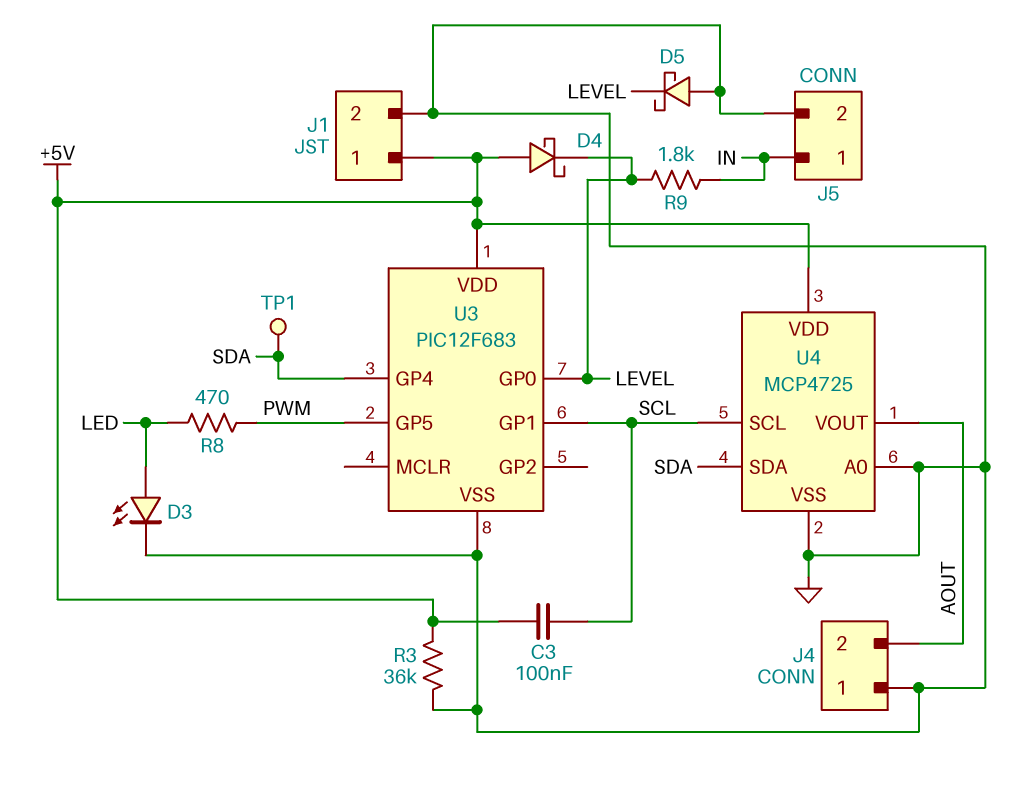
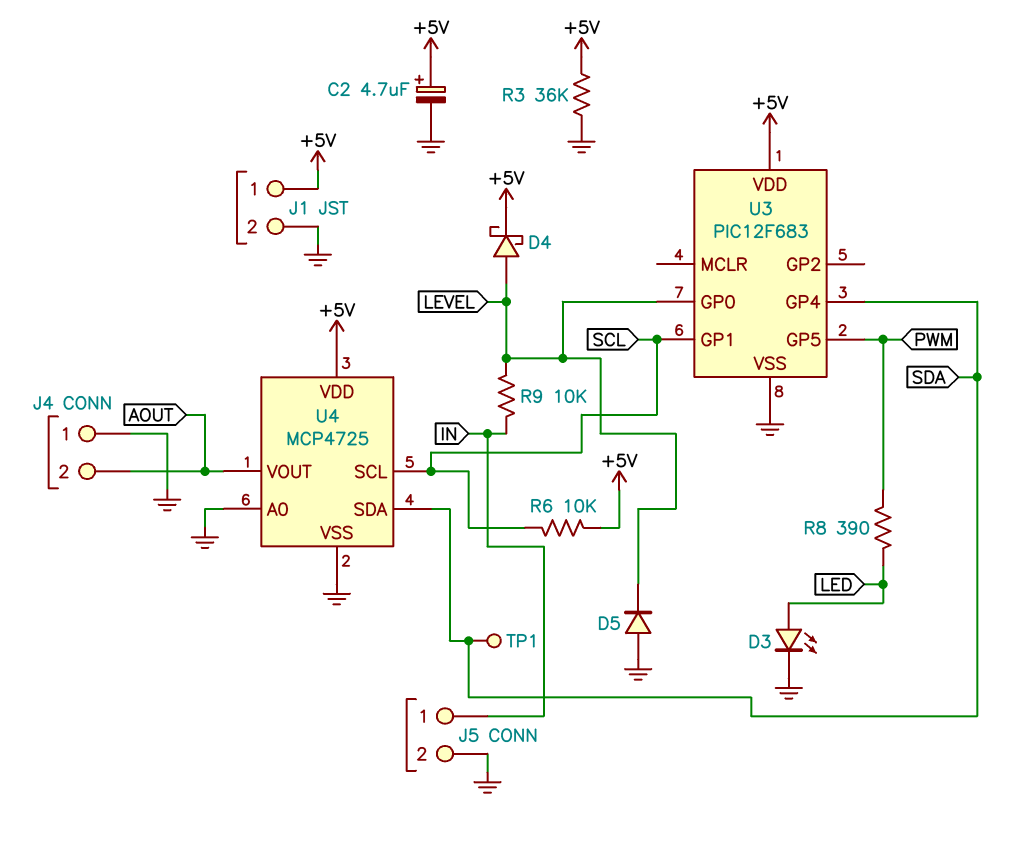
C2: none -> 4.7uF (plus +5V, minus GND)
C3: 100nF (+5V, SCL) -> none
D4: schottky (A +5V, K LEVEL) -> schottky (A LEVEL, K +5V)
D5: schottky (A GND, K LEVEL) -> diode (A GND, K LEVEL)
R6: none -> 10k (+5V, SCL)
R8: 470 (LED, PWM) -> 390 (LED, PWM)
R9: 1.8k (IN, LEVEL) -> 10k (IN, LEVEL)

